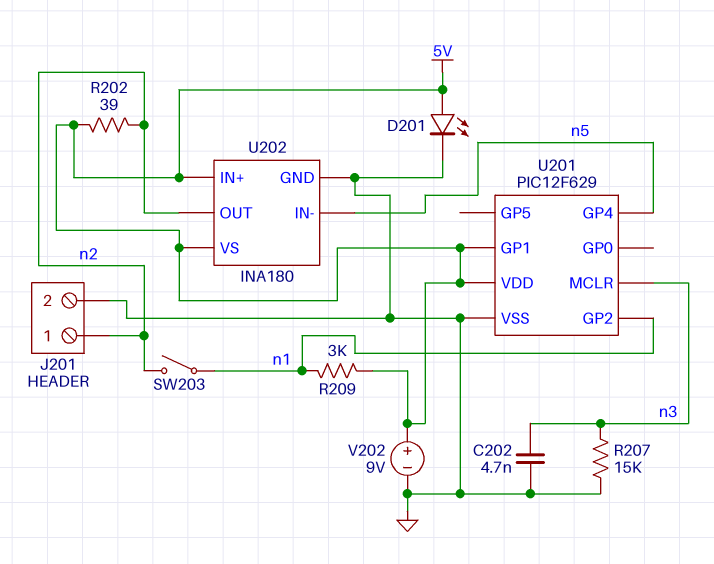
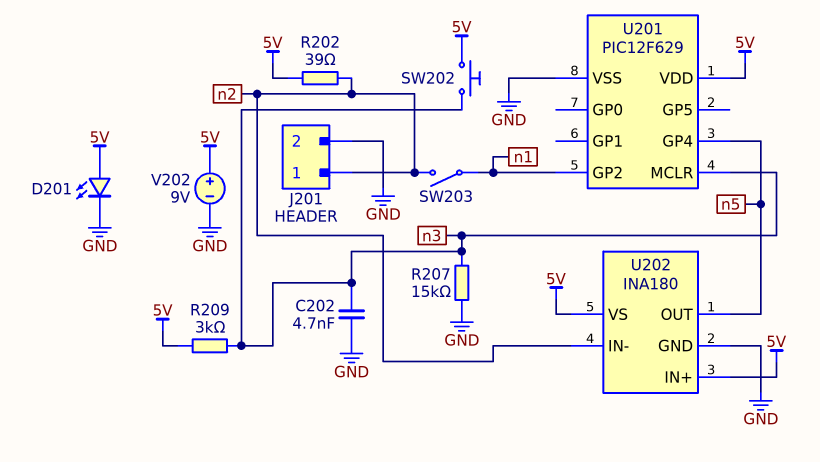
R209: 3k (5V, n1) -> 3k (5V, n3)
SW202: none -> button (5V, n3)
U201 pin GP1: 5V -> none
U202 pin IN-: n5 -> n2
U202 pin OUT: n2 -> n5

